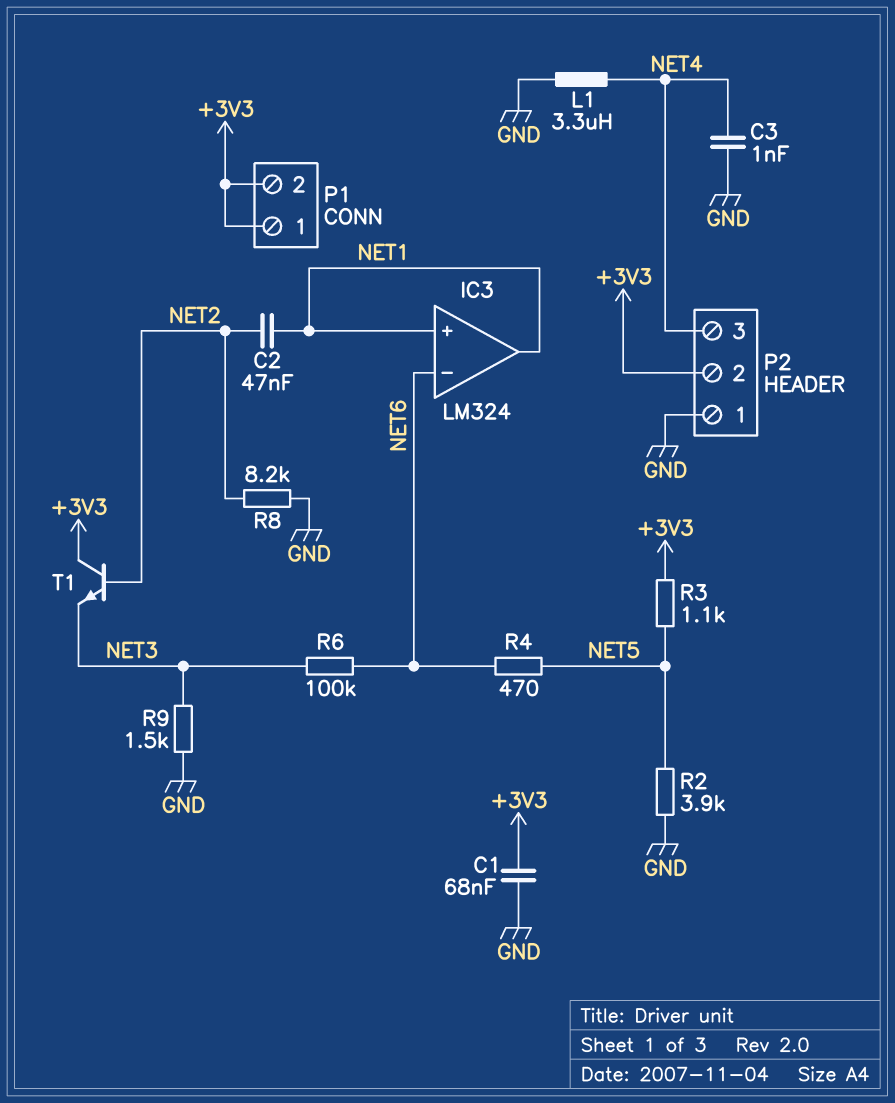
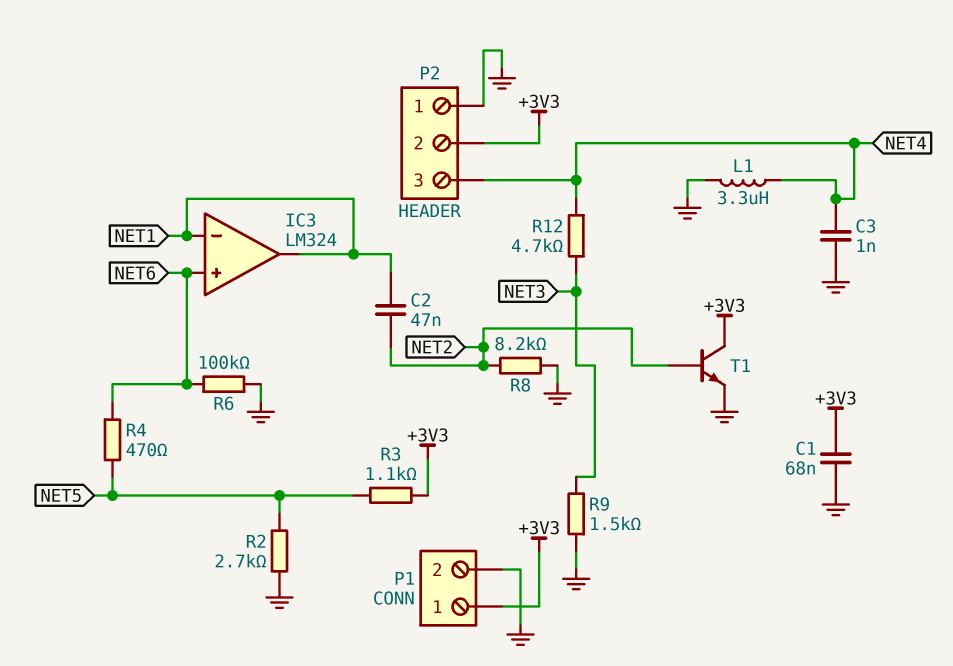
IC3 pin in+: NET1 -> NET6
IC3 pin in-: NET6 -> NET1
P1 pin 2: +3V3 -> GND
R2: 3.9k (GND, NET5) -> 2.7k (GND, NET5)
R6: 100k (NET3, NET6) -> 100k (GND, NET6)
R12: none -> 4.7k (NET3, NET4)
T1: NPN (B NET2, C +3V3, E NET3) -> NPN (B NET2, C +3V3, E GND)

